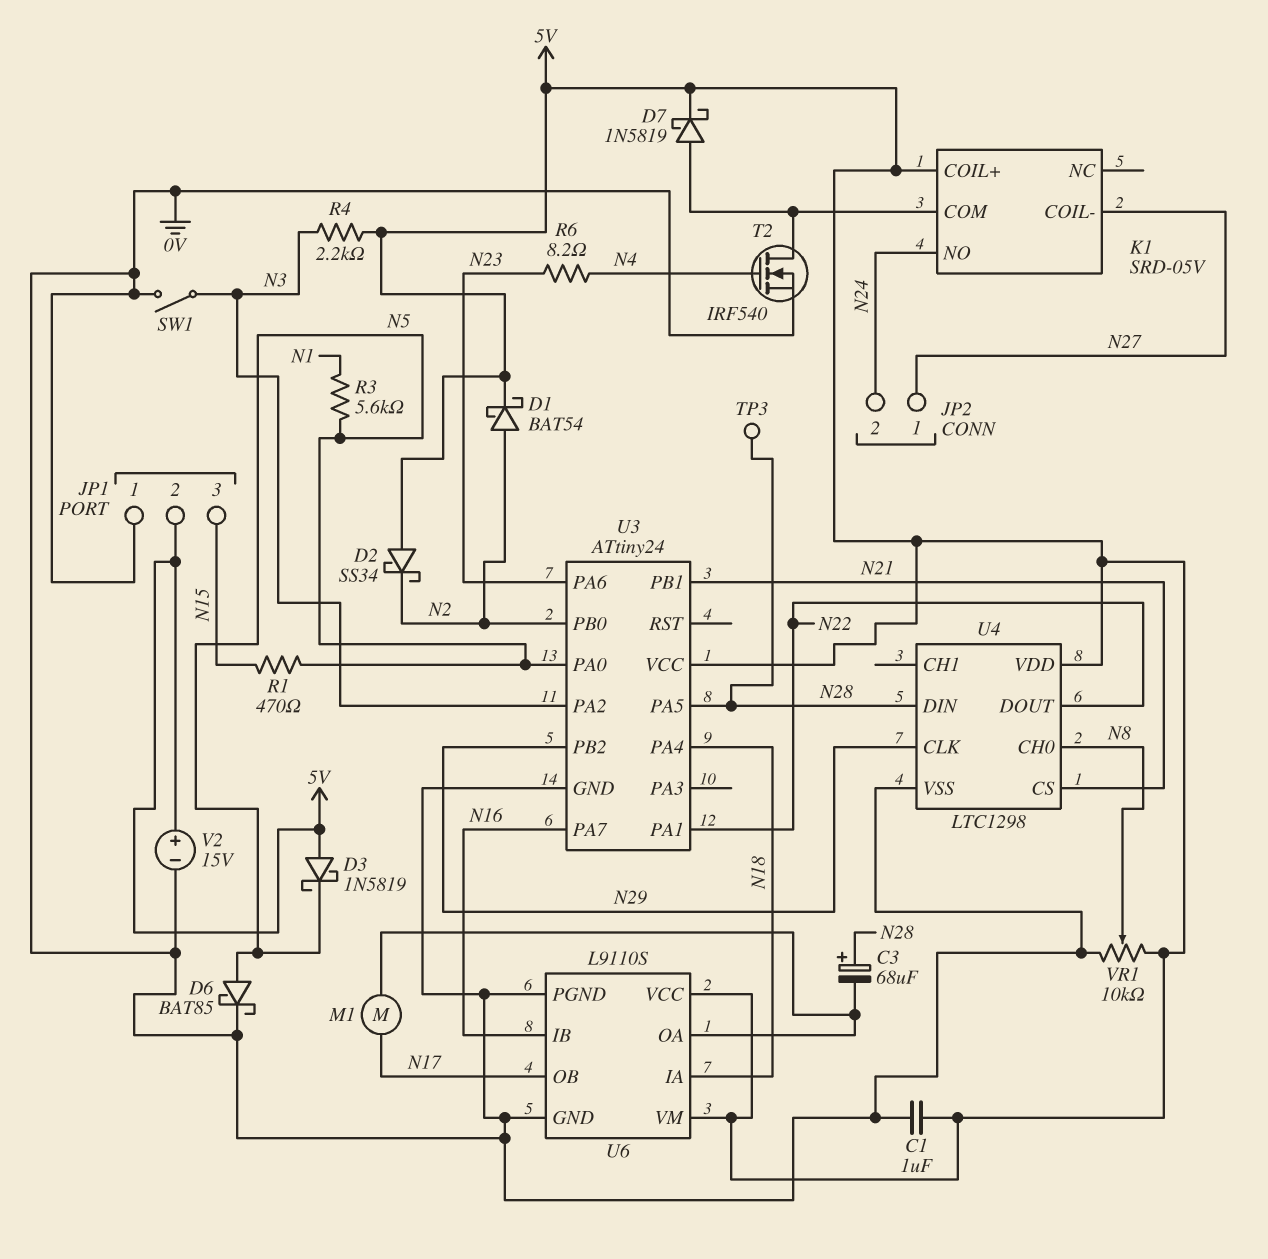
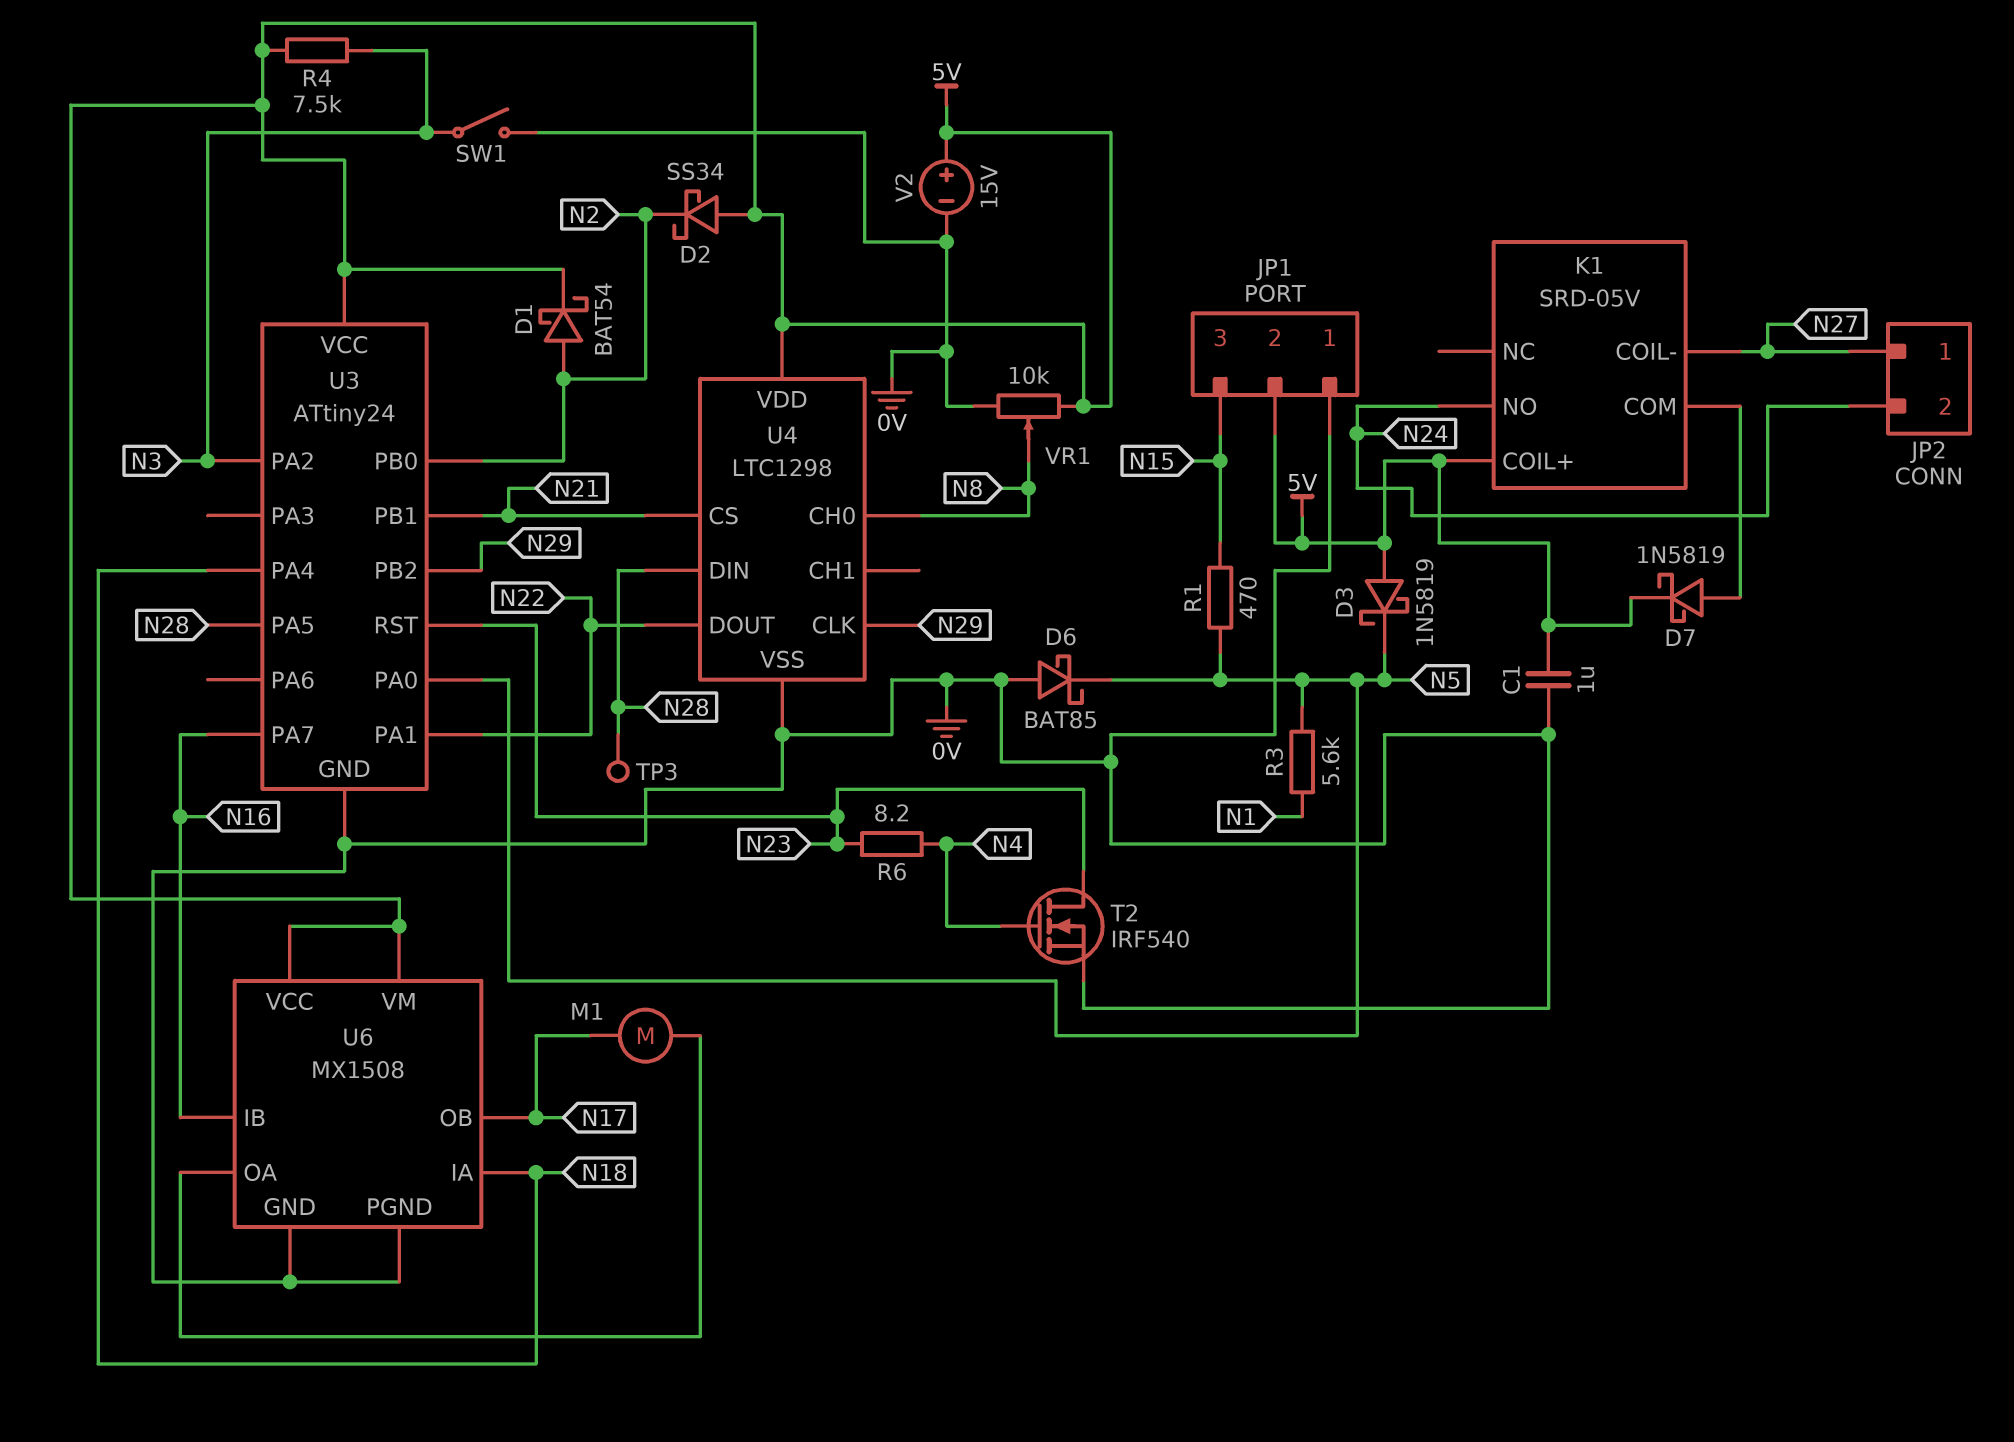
C3: 68uF (plus N28, minus U6/OA) -> none
D6: schottky BAT85 (A N5, K 0V) -> schottky BAT85 (A 0V, K N5)
R4: 2.2k (5V, N3) -> 7.5k (5V, N3)
T2: NMOS IRF540 (G N4, D K1/COM, S 0V) -> NMOS IRF540 (G N4, D N23, S 0V)
U3 pin PA6: N23 -> none
U3 pin RST: none -> N23
U6: L9110S -> MX1508

